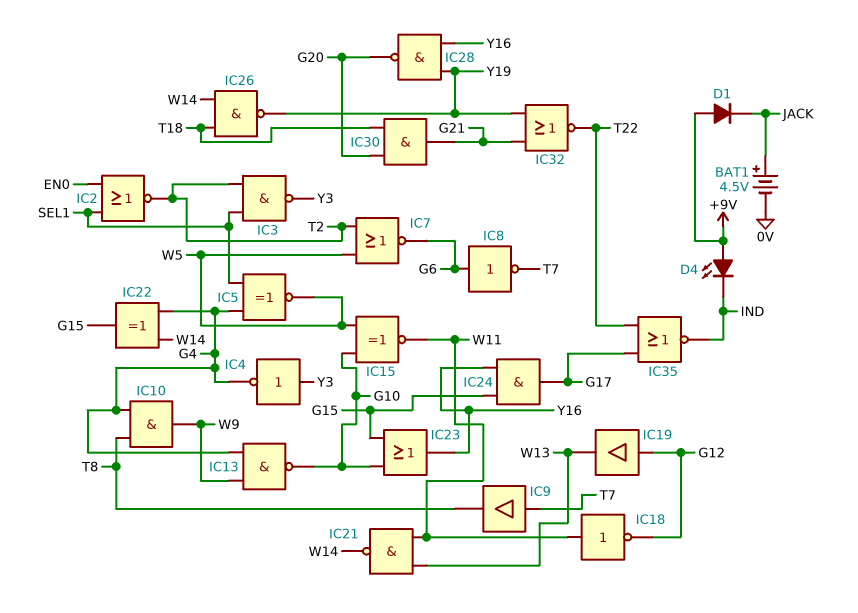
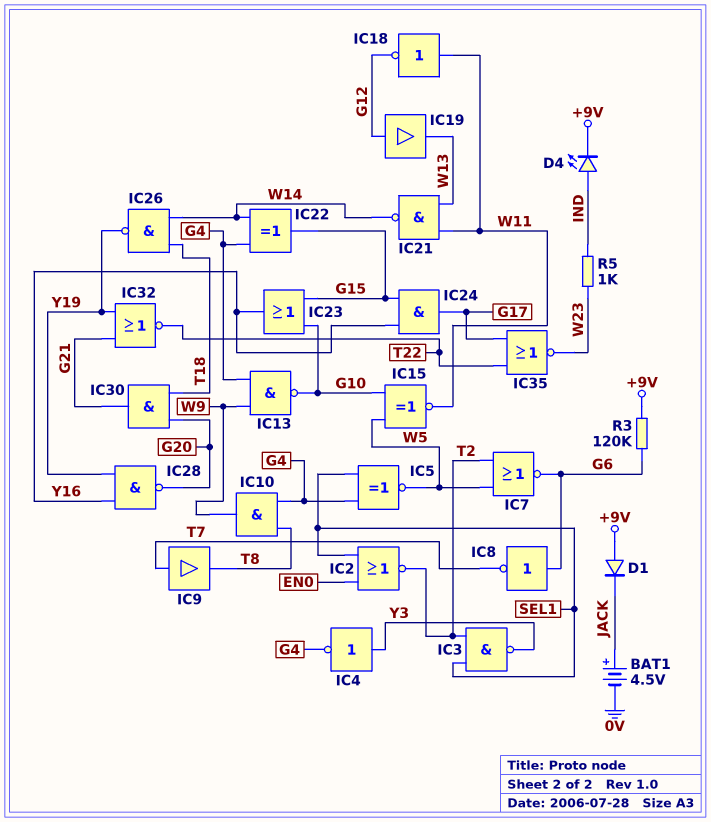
D4: LED (A +9V, K IND) -> LED (A IND, K +9V)
IC35: NOR (in G17, in T22, out IND) -> NOR (in G17, in T22, out W23)
R3: none -> 120k (+9V, G6)
R5: none -> 1k (IND, W23)

